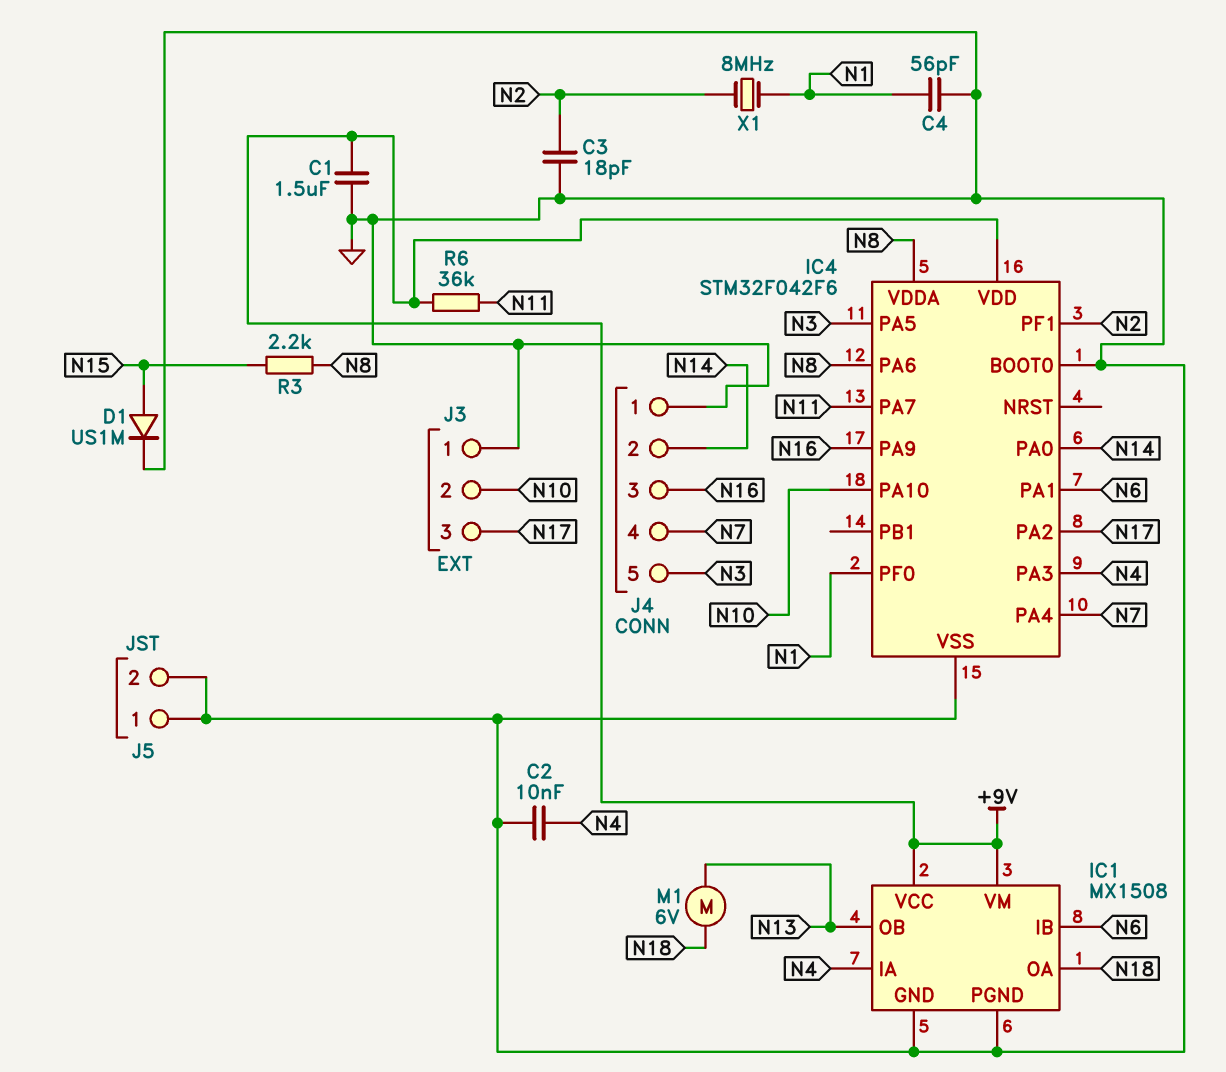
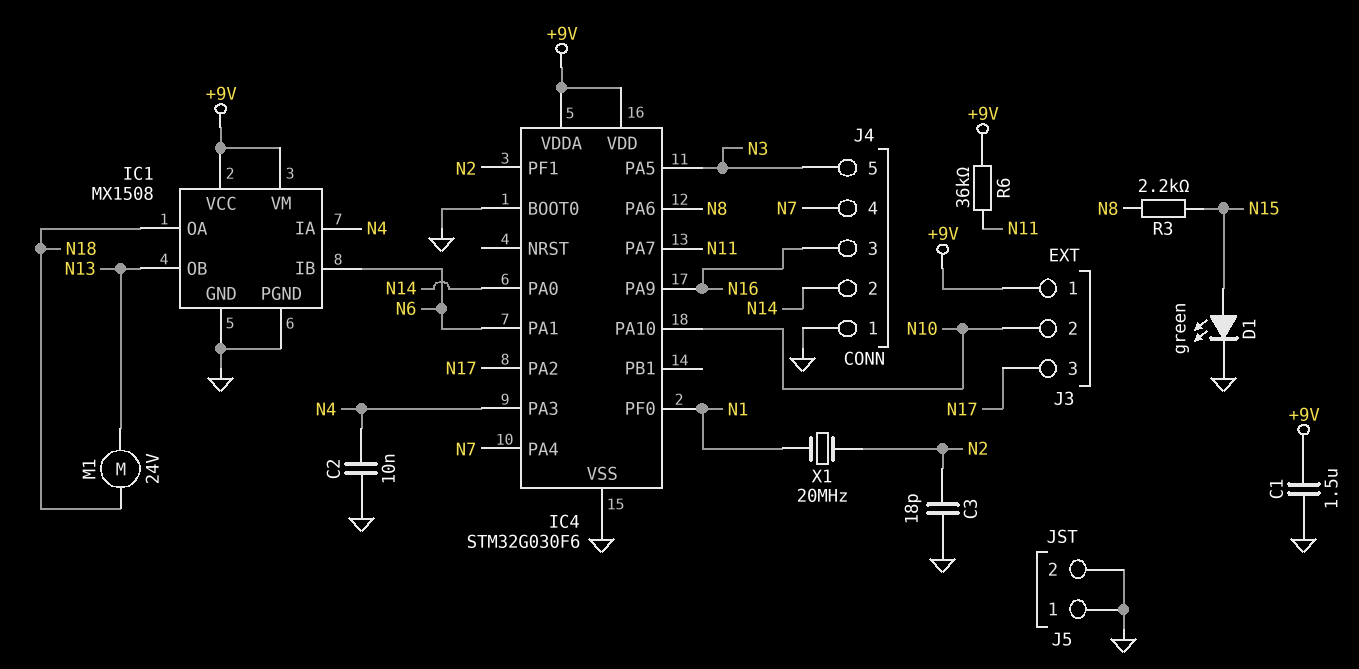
C4: 56pF (GND, N1) -> none
D1: diode US1M (A N15, K GND) -> LED green (A N15, K GND)
IC4: STM32F042F6 -> STM32G030F6
IC4 pin VDDA: N8 -> +9V
J3 pin 1: GND -> +9V
M1: motor 6V (N13, N18) -> motor 24V (N13, N18)
X1: 8MHz (N1, N2) -> 20MHz (N1, N2)

